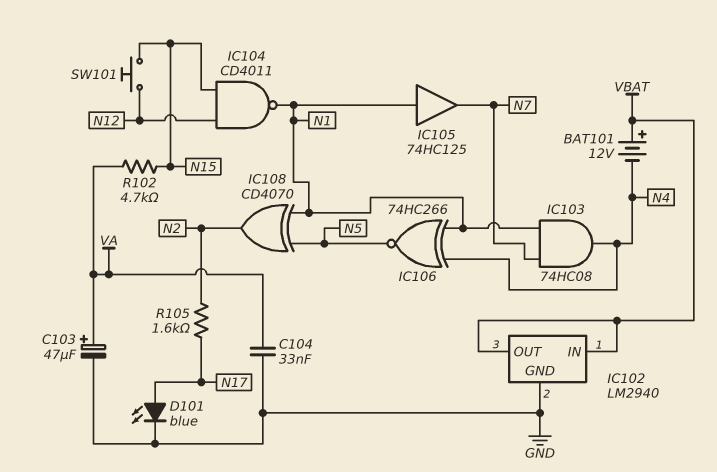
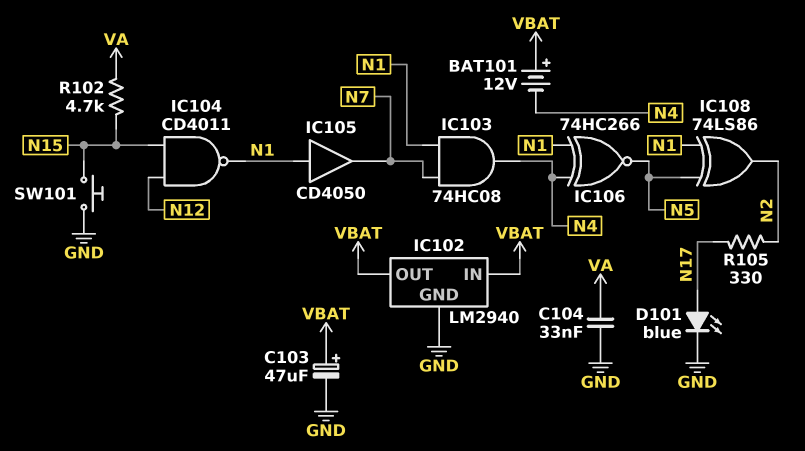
C103: 47uF (plus VA, minus GND) -> 47uF (plus VBAT, minus GND)
IC105: buffer 74HC125 (in N1, out N7) -> buffer CD4050 (in N1, out N7)
IC108: XOR CD4070 (in N1, in N5, out N2) -> XOR 74LS86 (in N1, in N5, out N2)
R105: 1.6k (N2, N17) -> 330 (N2, N17)
SW101: button (N12, N15) -> button (GND, N15)

